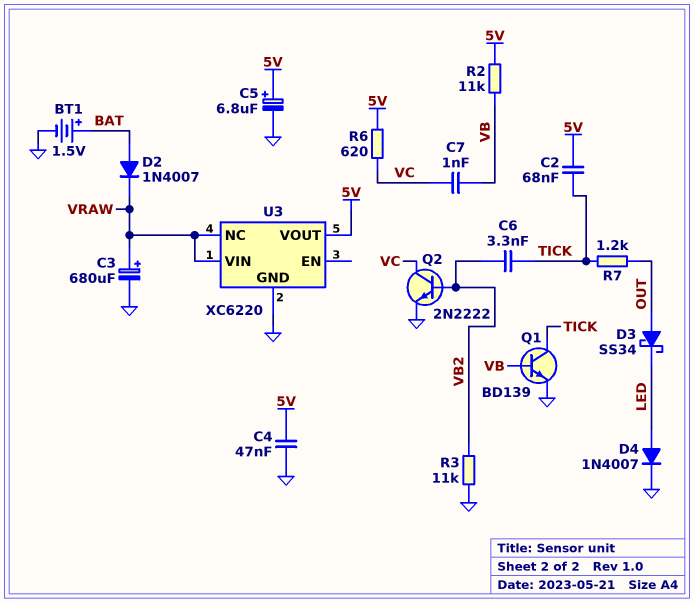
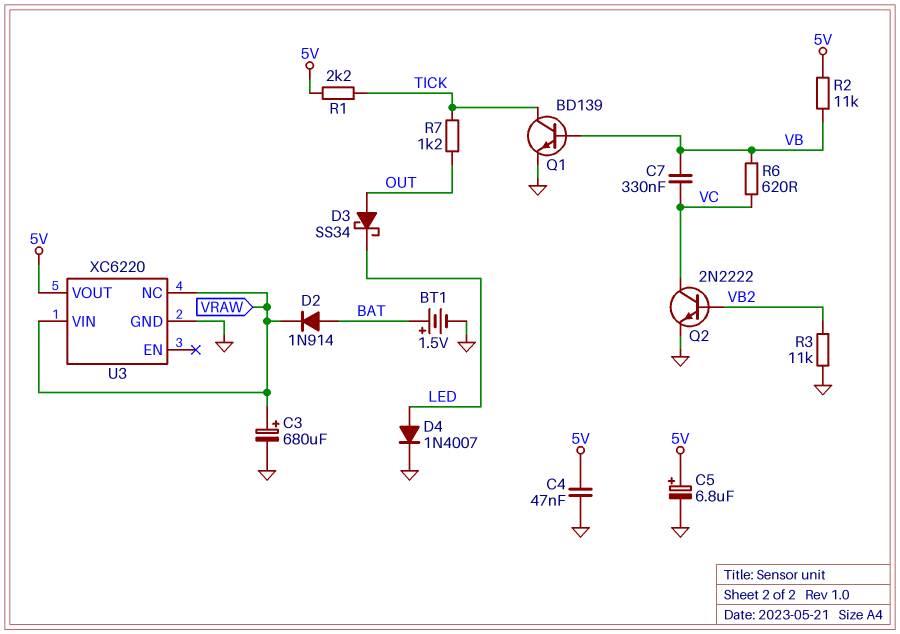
C2: 68nF (5V, TICK) -> none
C6: 3.3nF (TICK, VB2) -> none
C7: 1nF (VB, VC) -> 330nF (VB, VC)
D2: diode 1N4007 (A BAT, K VRAW) -> diode 1N914 (A BAT, K VRAW)
R1: none -> 2.2k (5V, TICK)
R6: 620 (5V, VC) -> 620 (VB, VC)

